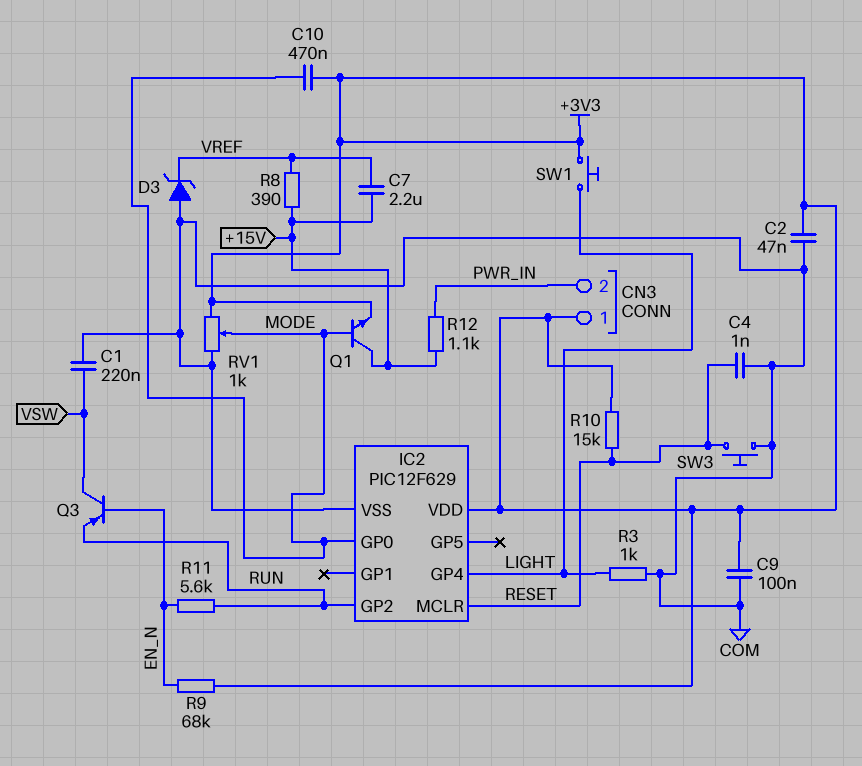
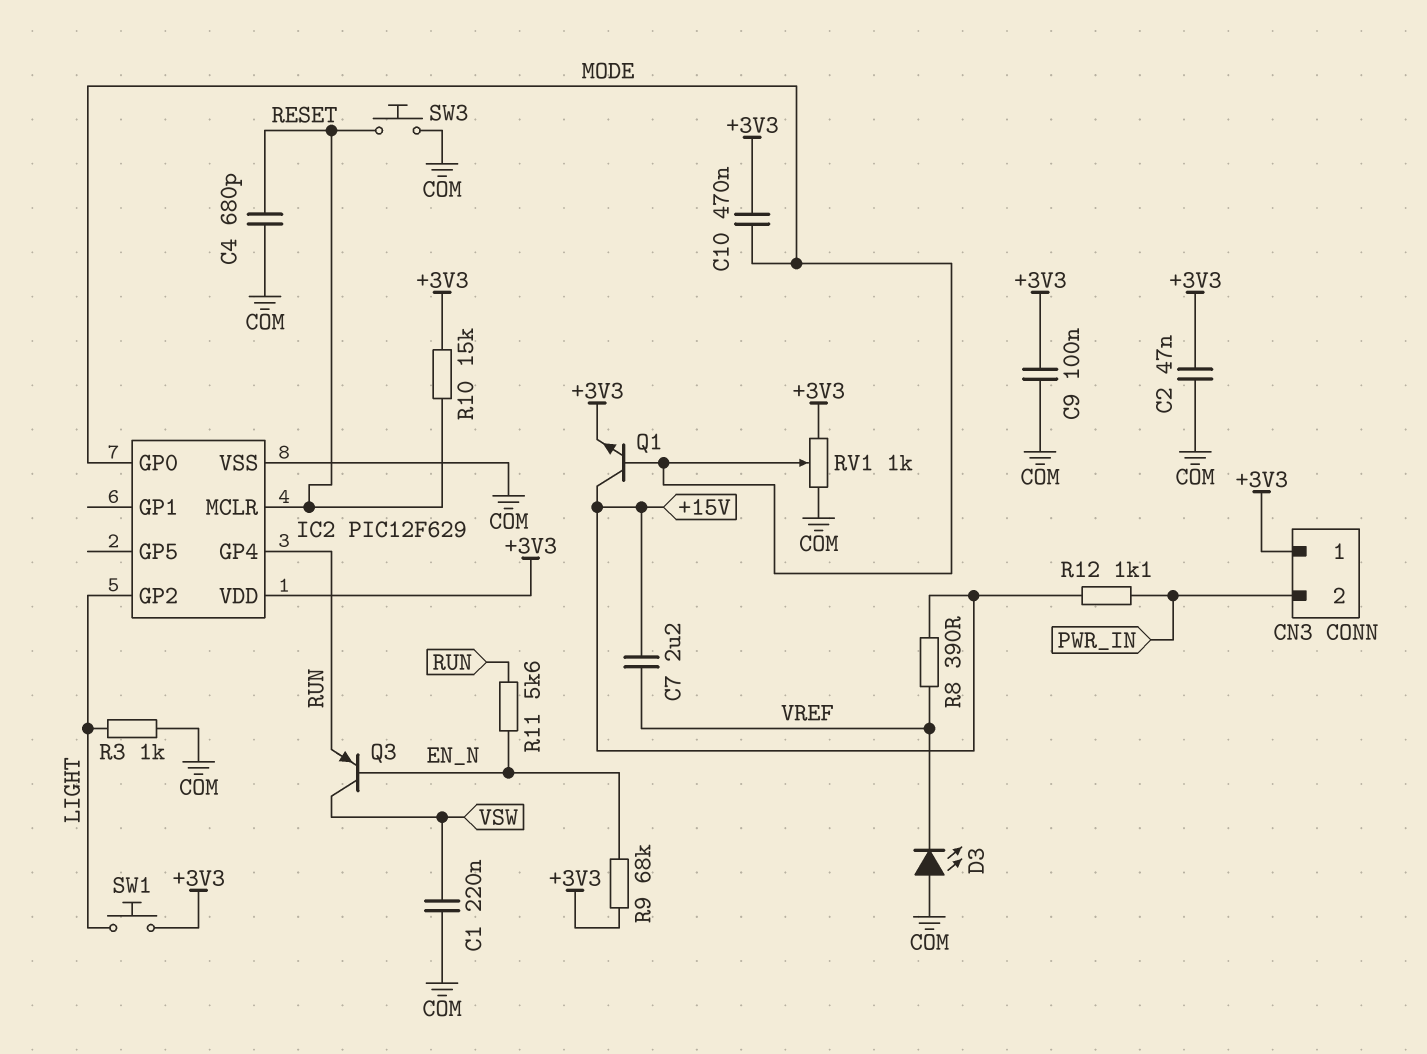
C4: 1nF (COM, RESET) -> 680pF (COM, RESET)
D3: zener (A COM, K VREF) -> LED (A COM, K VREF)
IC2 pin GP2: RUN -> LIGHT
IC2 pin GP4: LIGHT -> RUN

